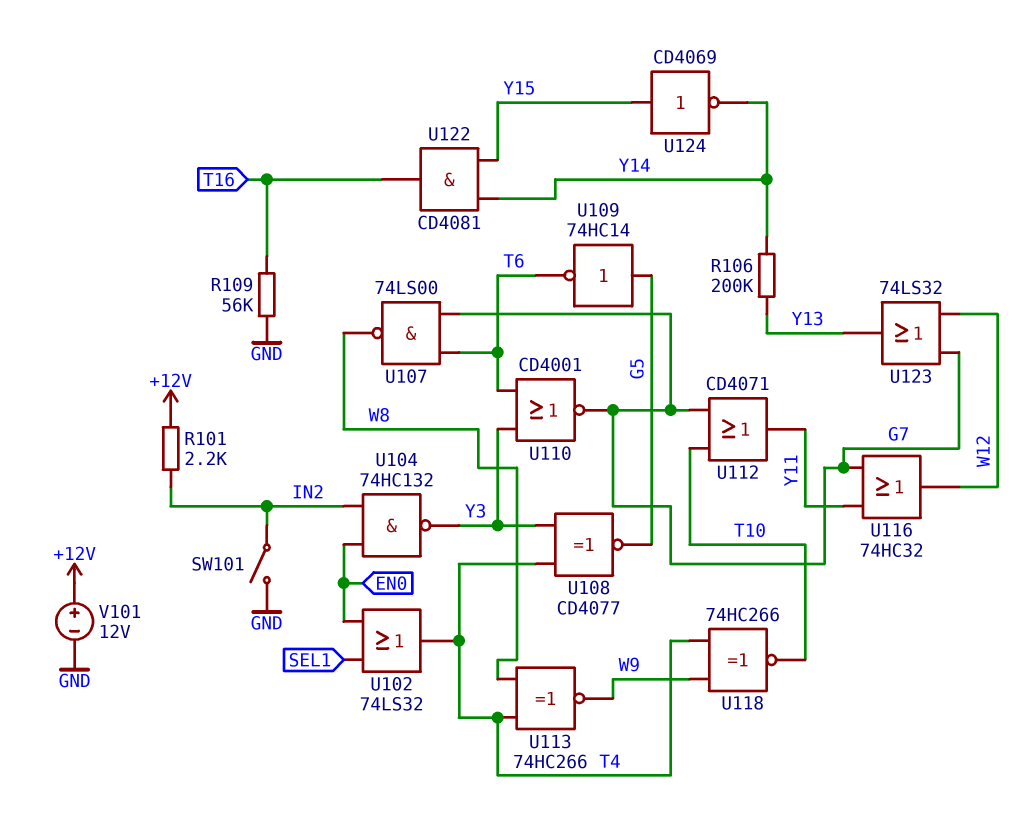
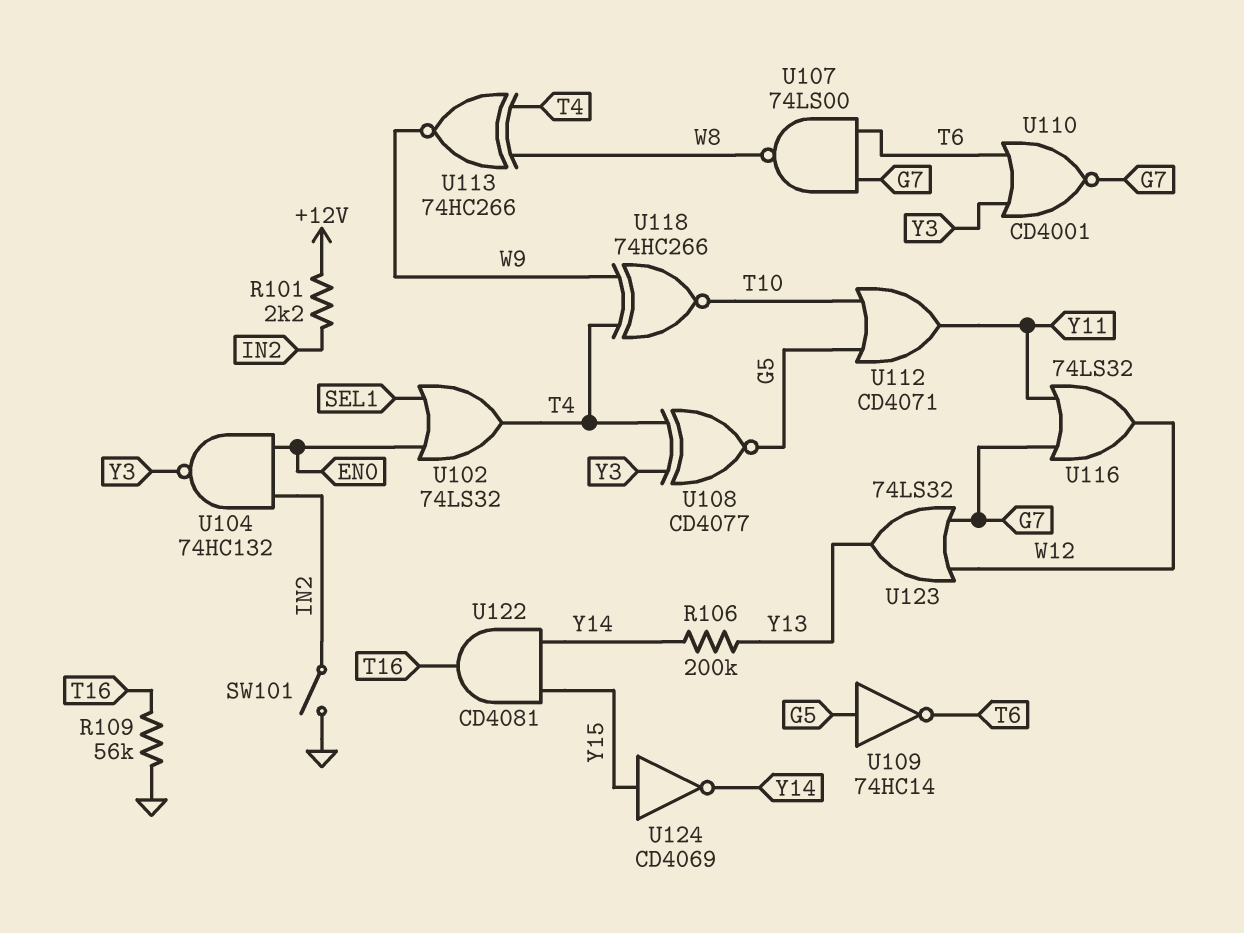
U112: OR CD4071 (in G7, in T10, out Y11) -> OR CD4071 (in G5, in T10, out Y11)
U116: OR 74HC32 (in G7, in Y11, out W12) -> OR 74LS32 (in G7, in Y11, out W12)
V101: 12V (plus +12V, minus GND) -> none

